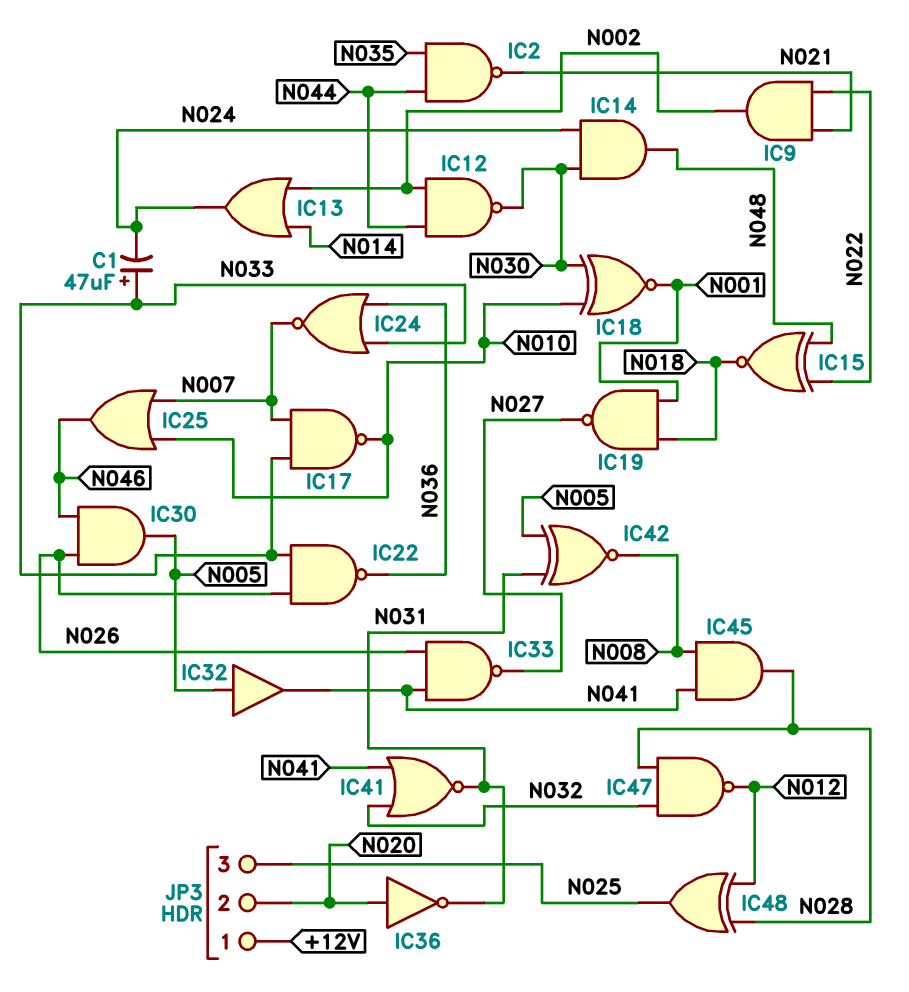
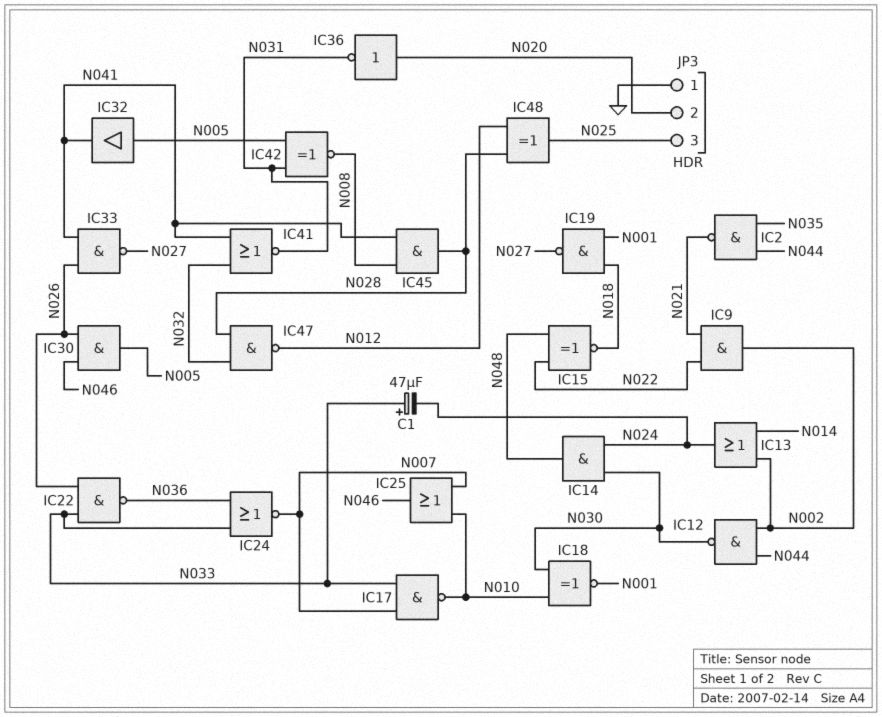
JP3 pin 1: +12V -> GND

